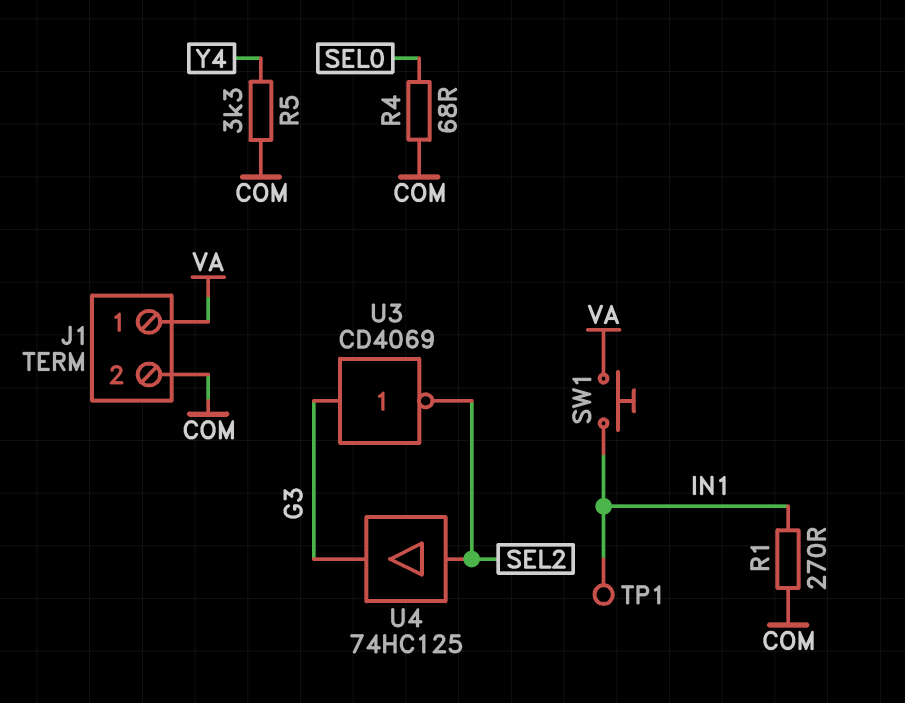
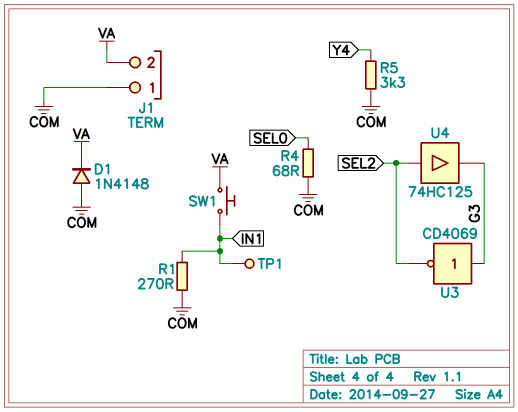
D1: none -> diode 1N4148 (A COM, K VA)
J1 pin 1: VA -> COM
J1 pin 2: COM -> VA

